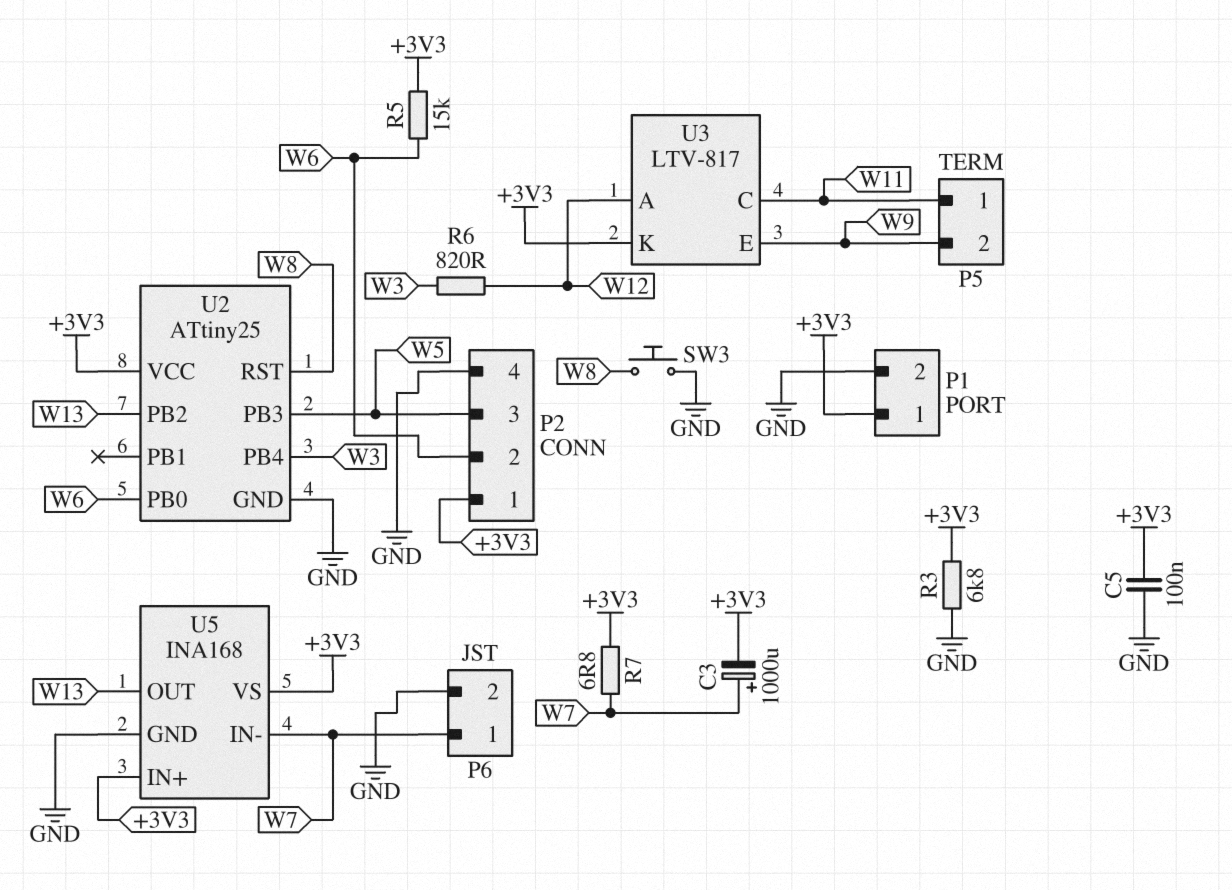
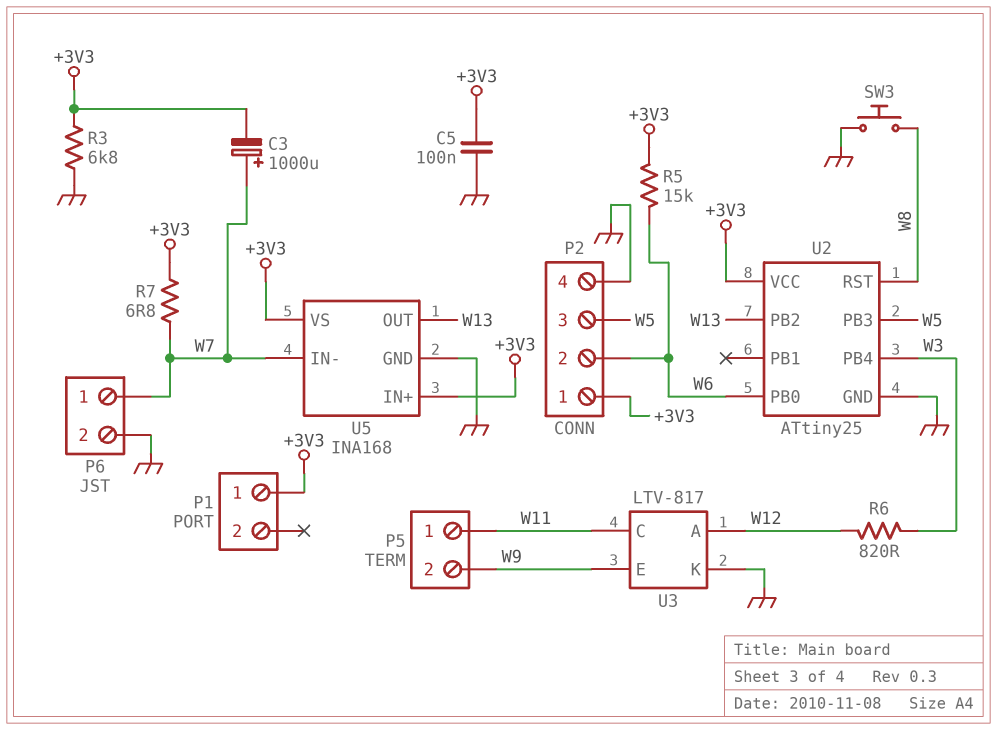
P1 pin 2: GND -> none
U3 pin K: +3V3 -> GND

